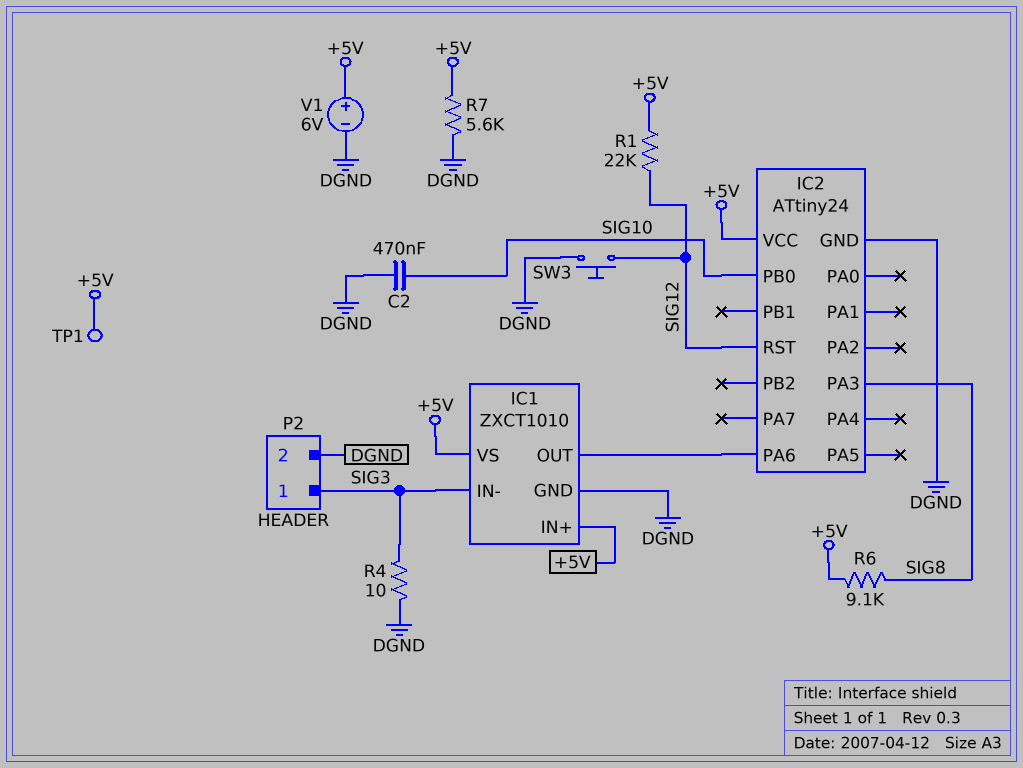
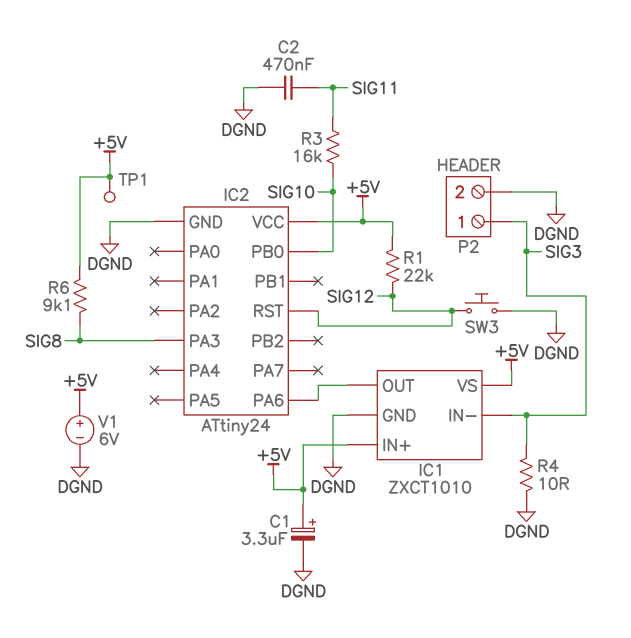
C1: none -> 3.3uF (plus +5V, minus DGND)
C2: 470nF (DGND, SIG10) -> 470nF (DGND, SIG11)
R3: none -> 16k (SIG10, SIG11)
R7: 5.6k (+5V, DGND) -> none

